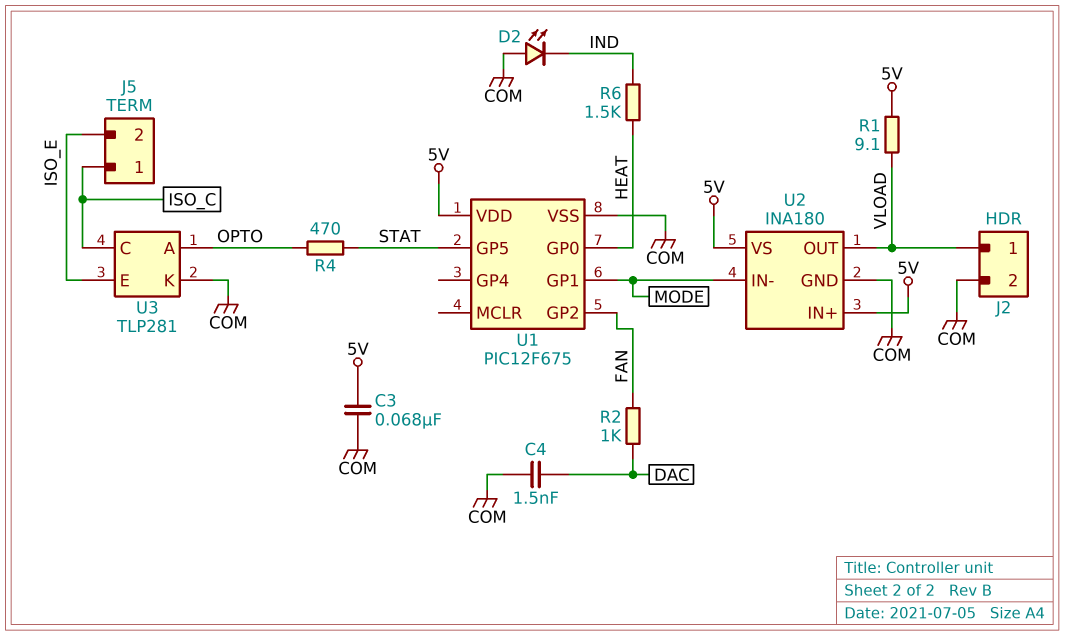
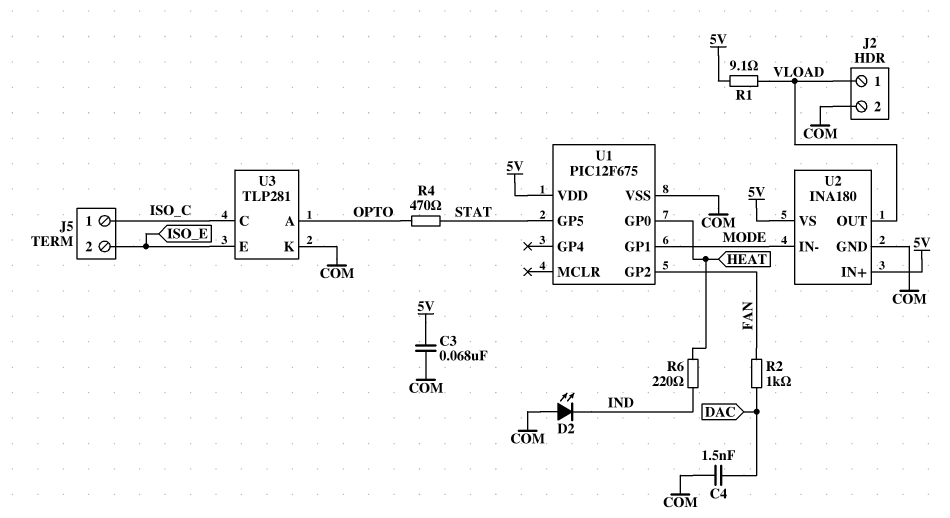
R6: 1.5k (HEAT, IND) -> 220 (HEAT, IND)

